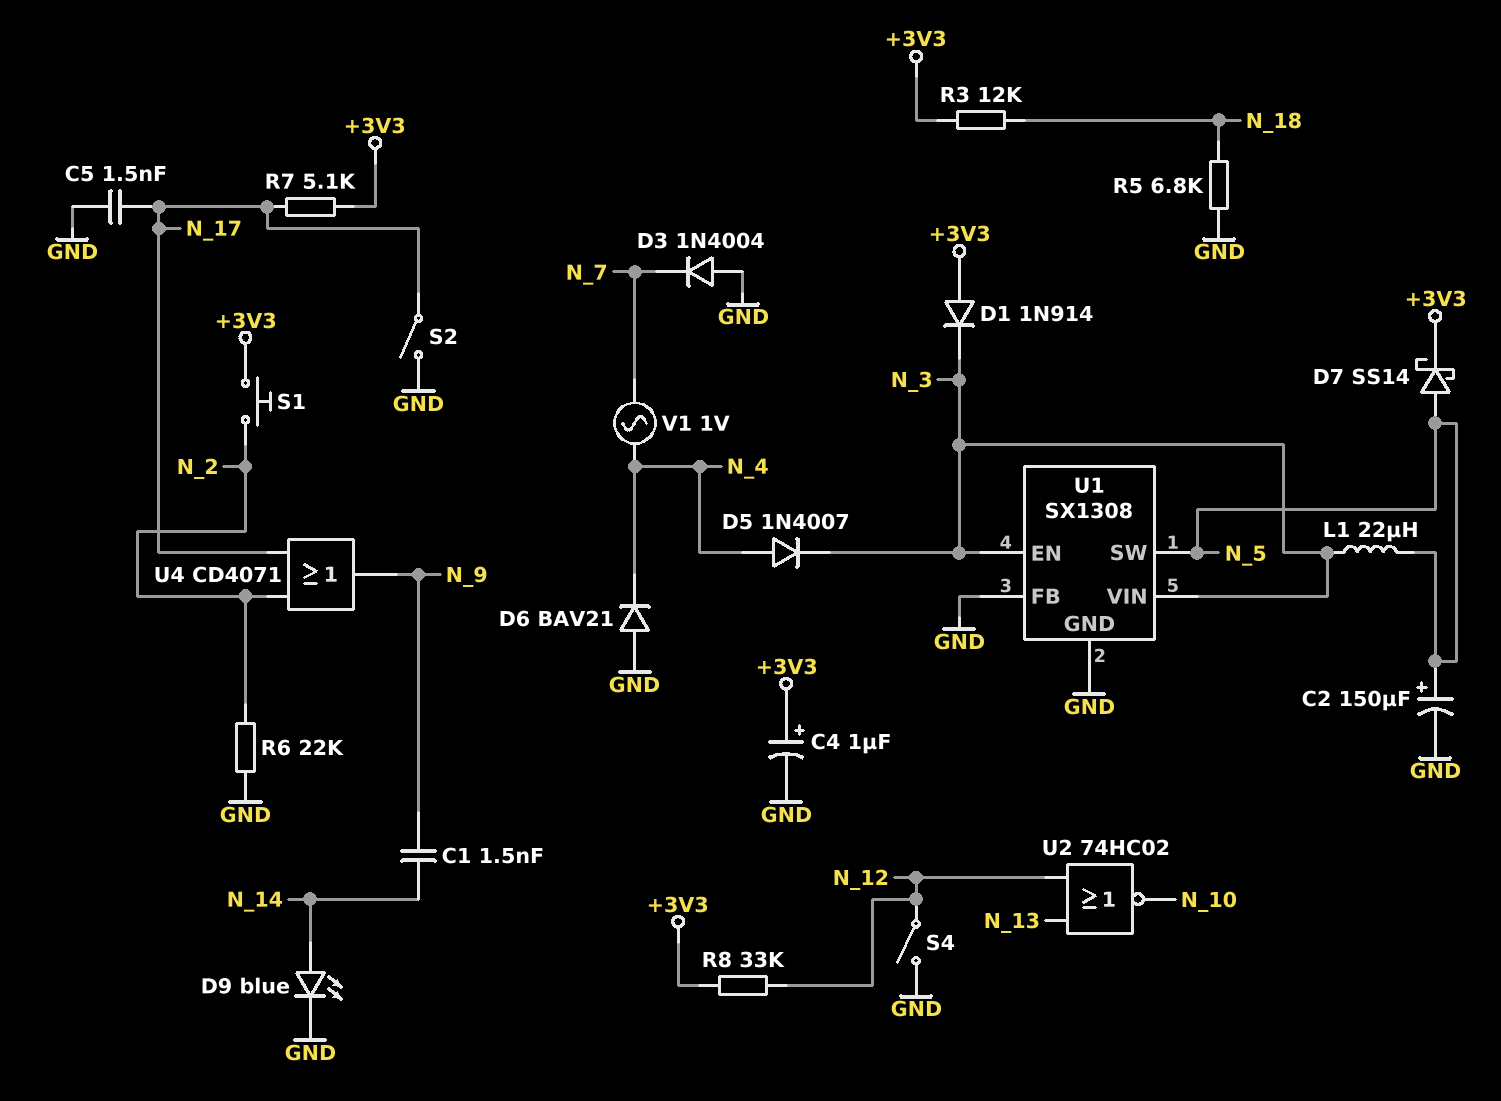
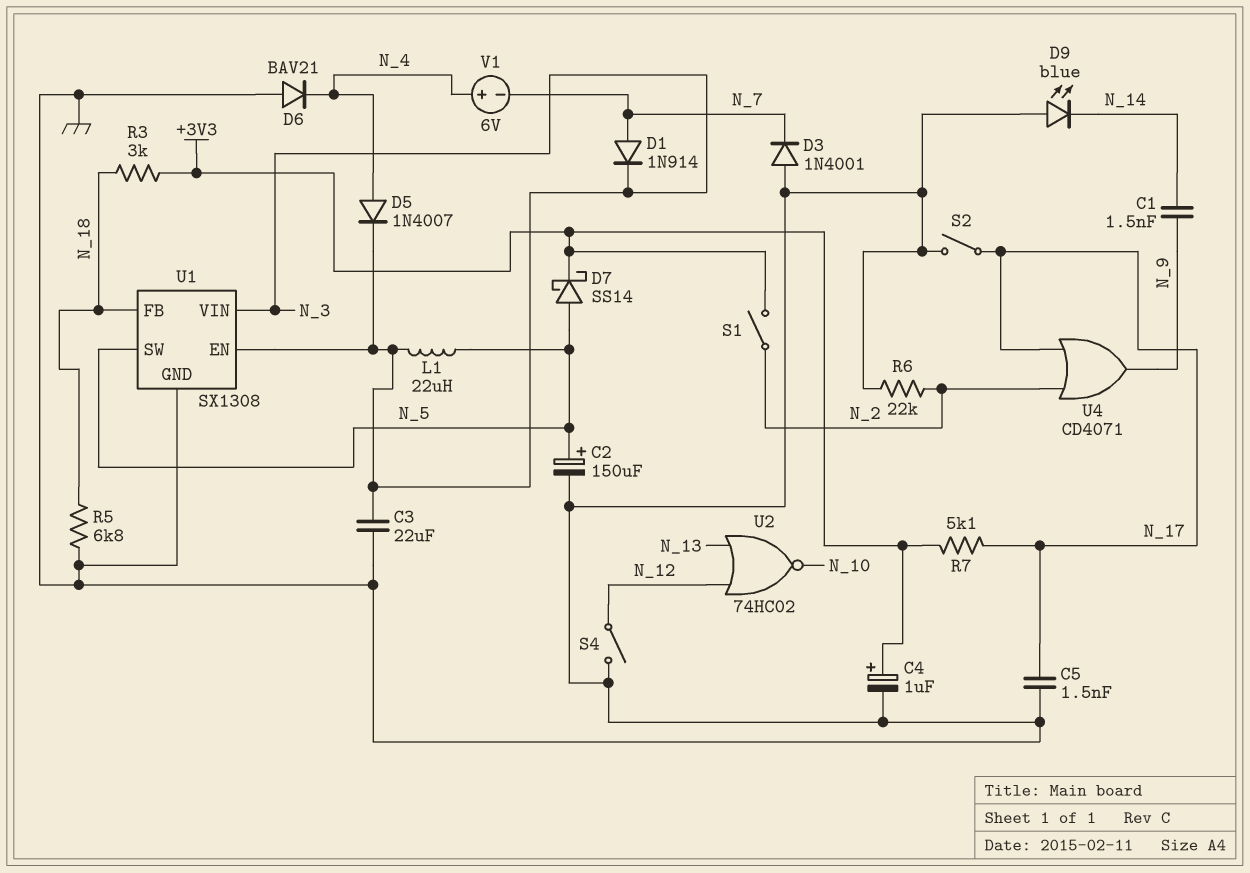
C3: none -> 22uF (GND, N_3)
D1: diode 1N914 (A +3V3, K N_3) -> diode 1N914 (A N_7, K N_3)
D3: diode 1N4004 (A GND, K N_7) -> diode 1N4001 (A GND, K N_7)
D9: LED blue (A N_14, K GND) -> LED blue (A GND, K N_14)
R3: 12k (+3V3, N_18) -> 3k (+3V3, N_18)
R8: 33k (+3V3, N_12) -> none
S1: button (+3V3, N_2) -> switch (+3V3, N_2)
U1 pin FB: GND -> N_18
V1: AC 1V (N_4, N_7) -> 6V (plus N_4, minus N_7)

